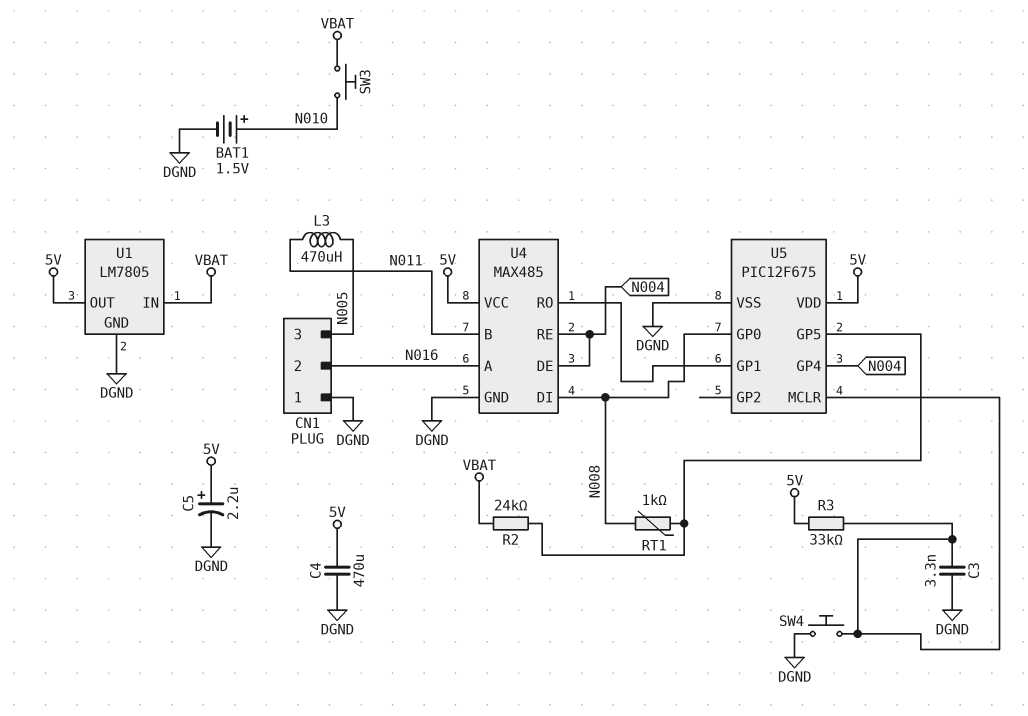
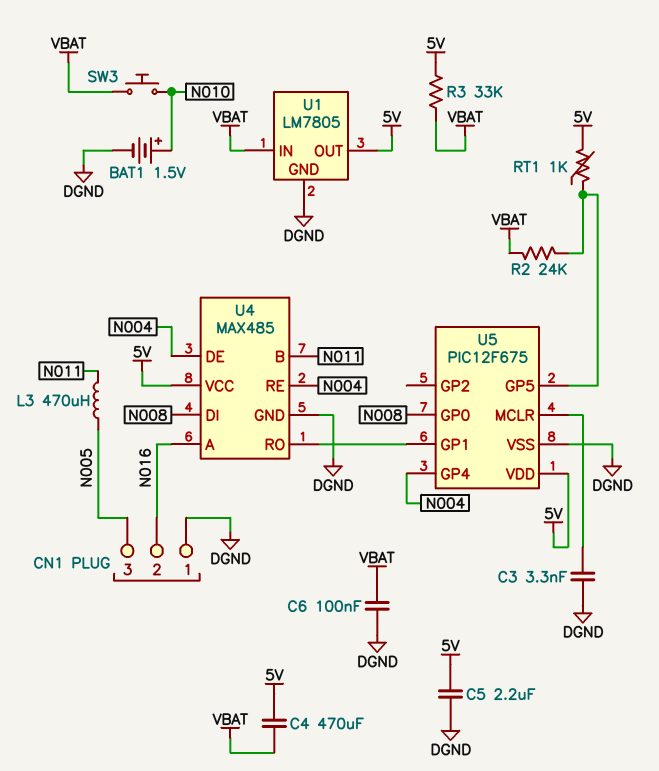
C4: 470uF (5V, DGND) -> 470uF (5V, VBAT)
C5: 2.2uF (plus 5V, minus DGND) -> 2.2uF (5V, DGND)
C6: none -> 100nF (DGND, VBAT)
R3: 33k (5V, U5/MCLR) -> 33k (5V, VBAT)
RT1: 1k (N008, U5/GP5) -> 1k (5V, U5/GP5)
SW4: button (DGND, U5/MCLR) -> none

